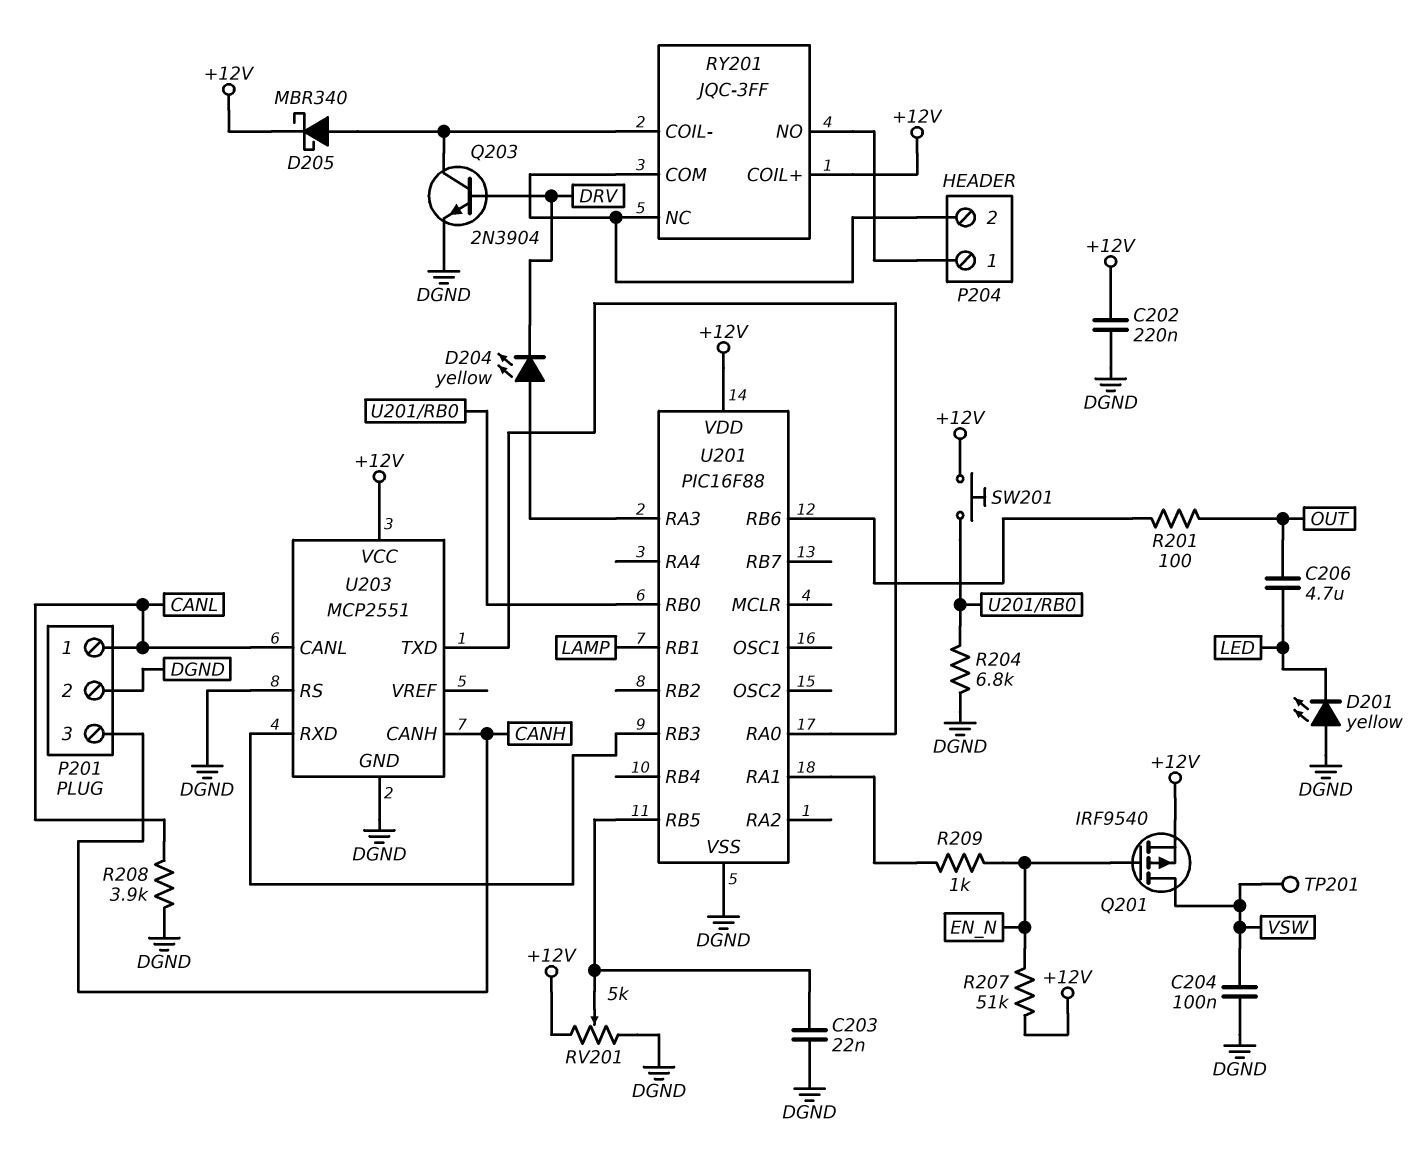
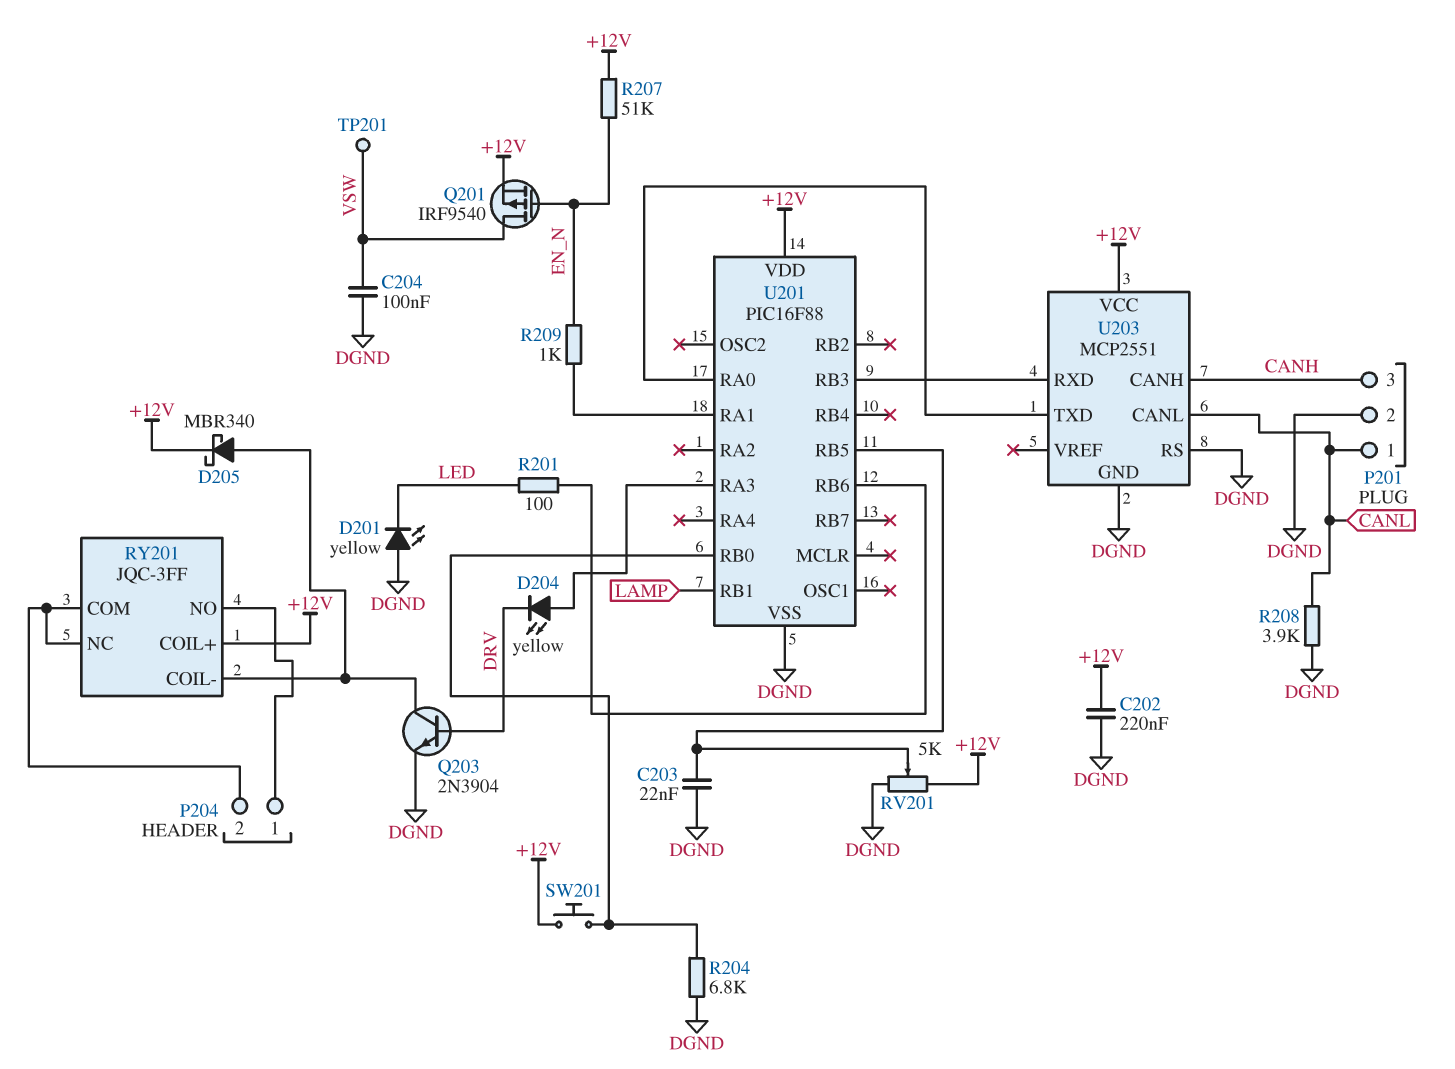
C206: 4.7uF (LED, OUT) -> none
R201: 100 (OUT, U201/RB6) -> 100 (LED, U201/RB6)

